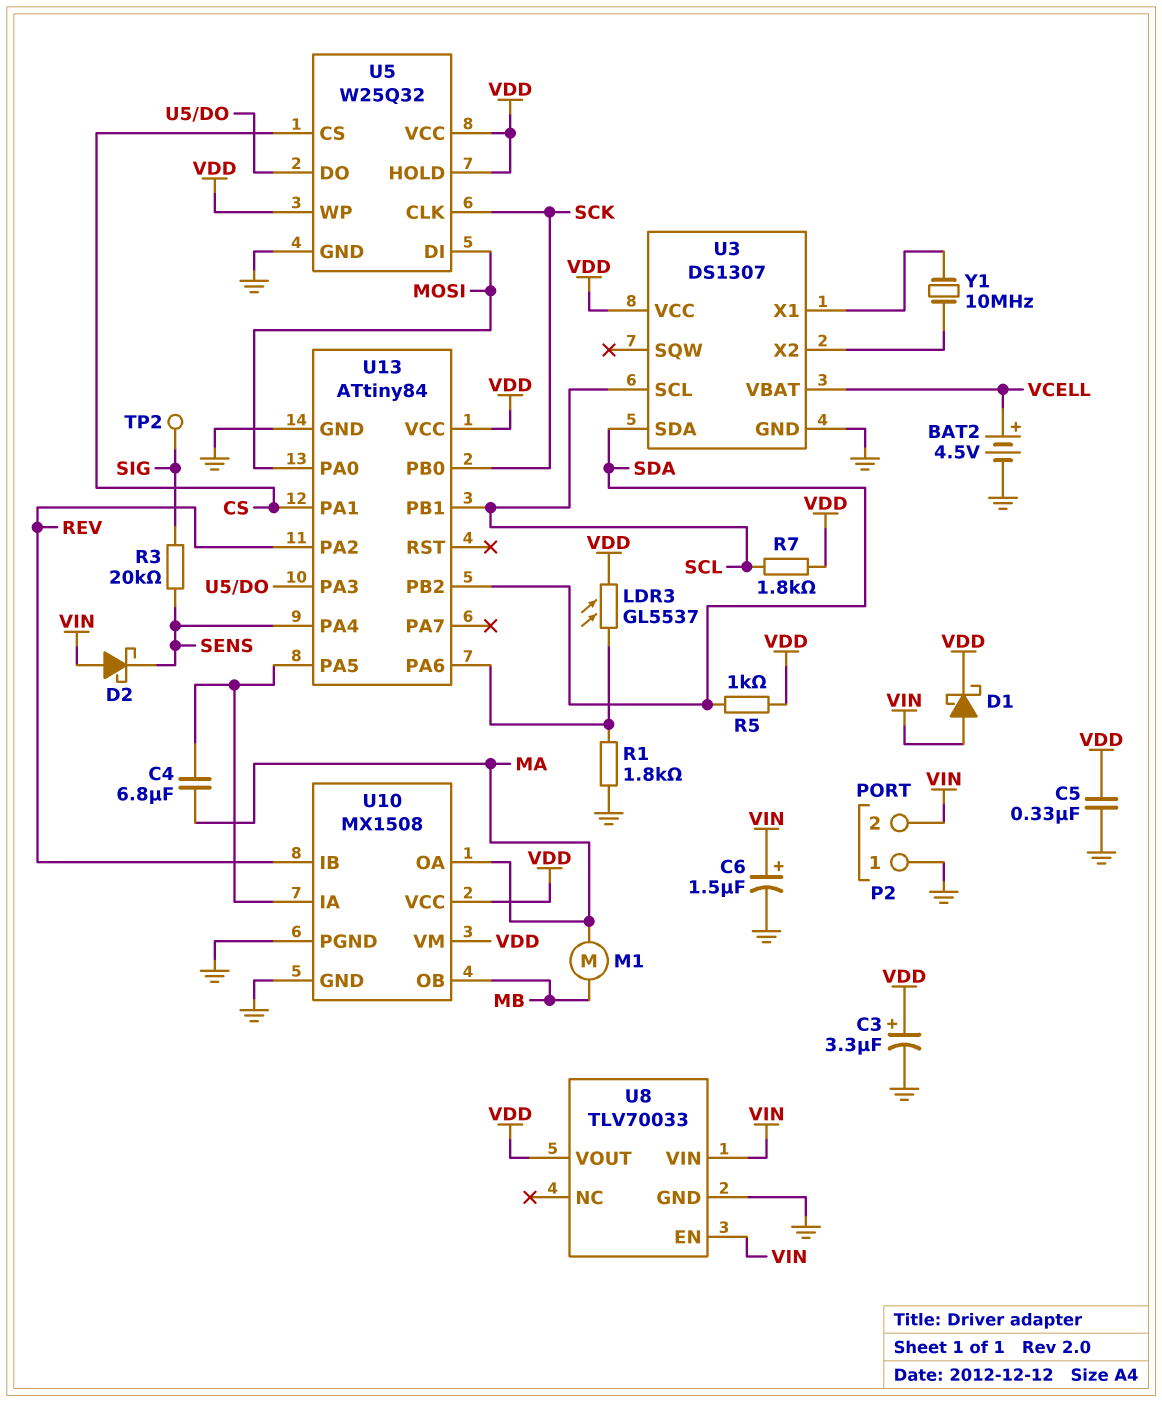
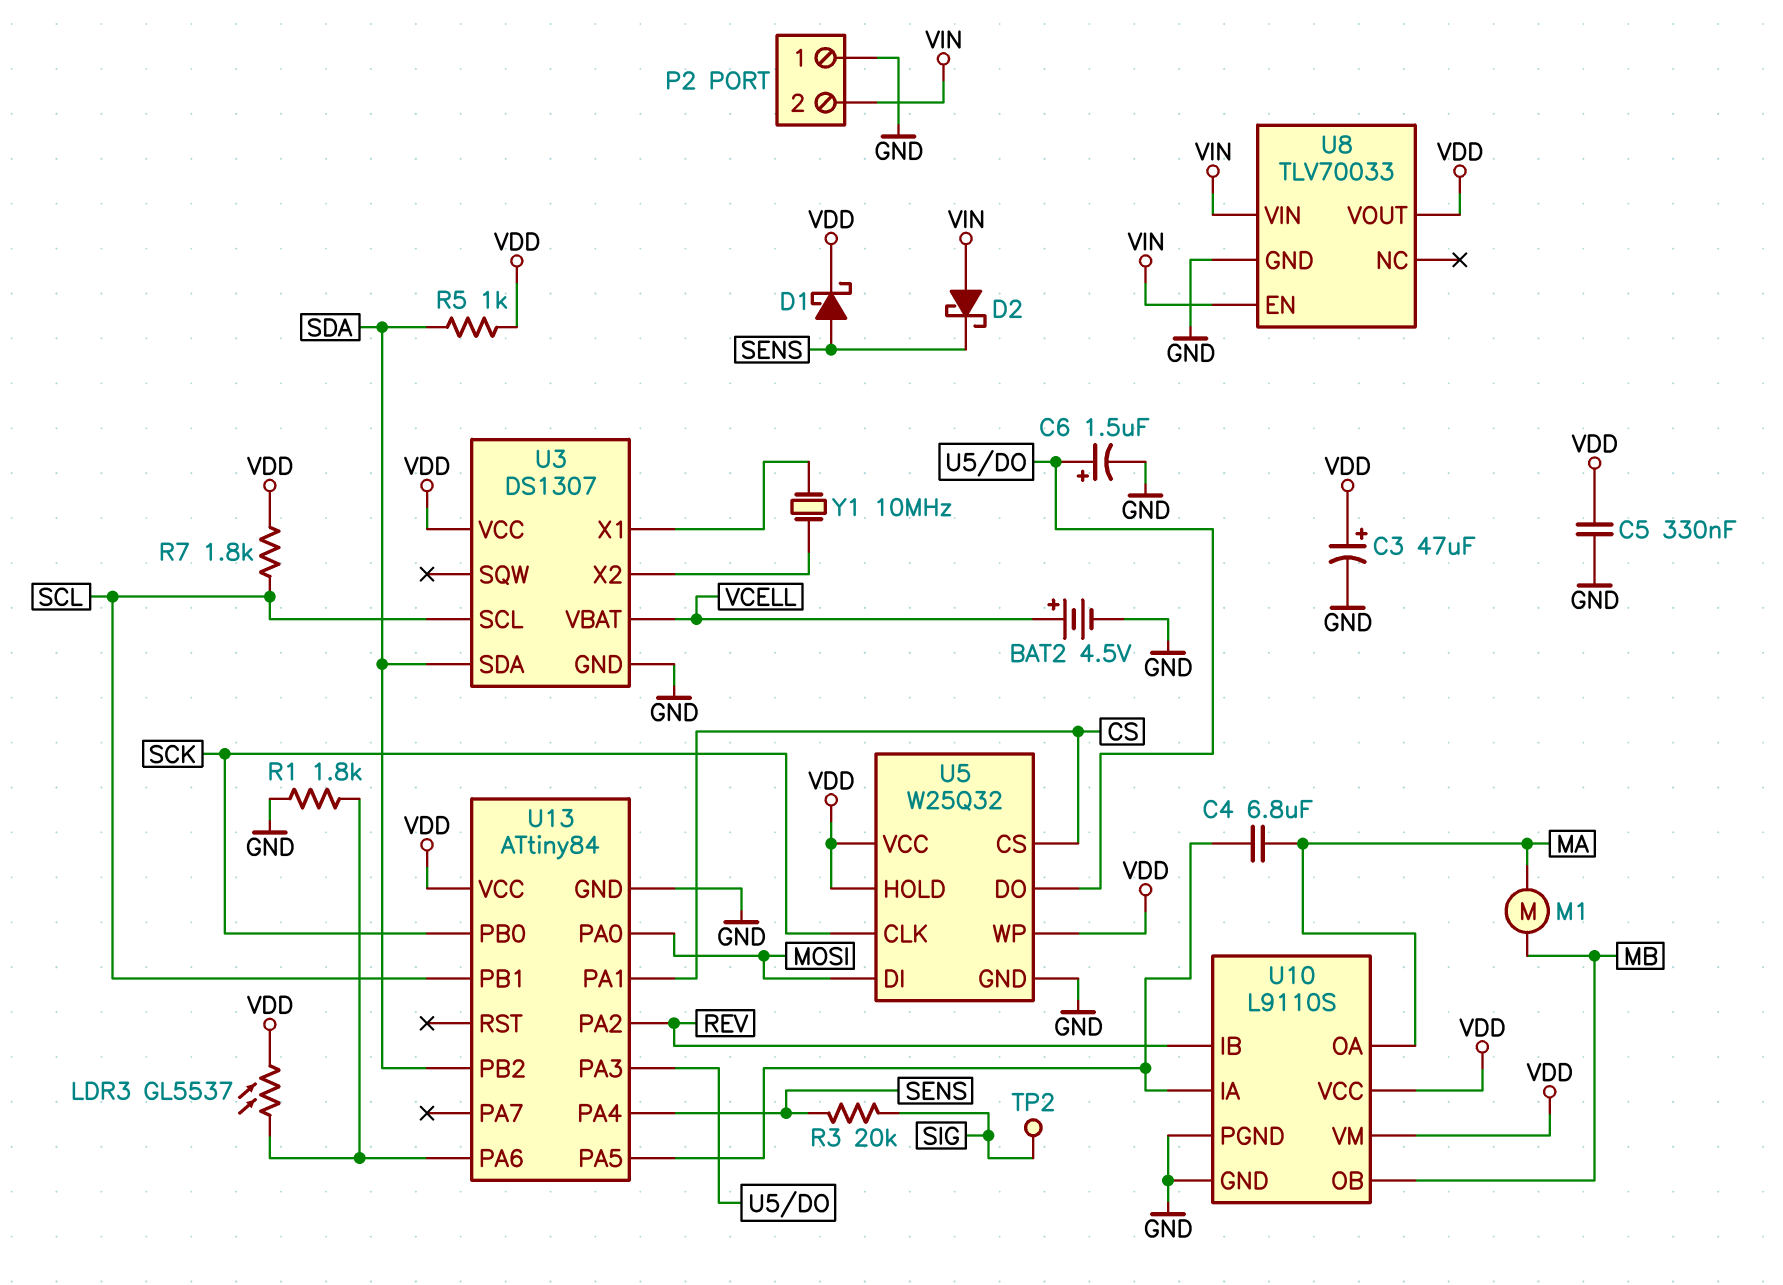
C3: 3.3uF (plus VDD, minus GND) -> 47uF (plus VDD, minus GND)
C6: 1.5uF (plus VIN, minus GND) -> 1.5uF (plus U5/DO, minus GND)
D1: schottky (A VIN, K VDD) -> schottky (A SENS, K VDD)
U10: MX1508 -> L9110S

